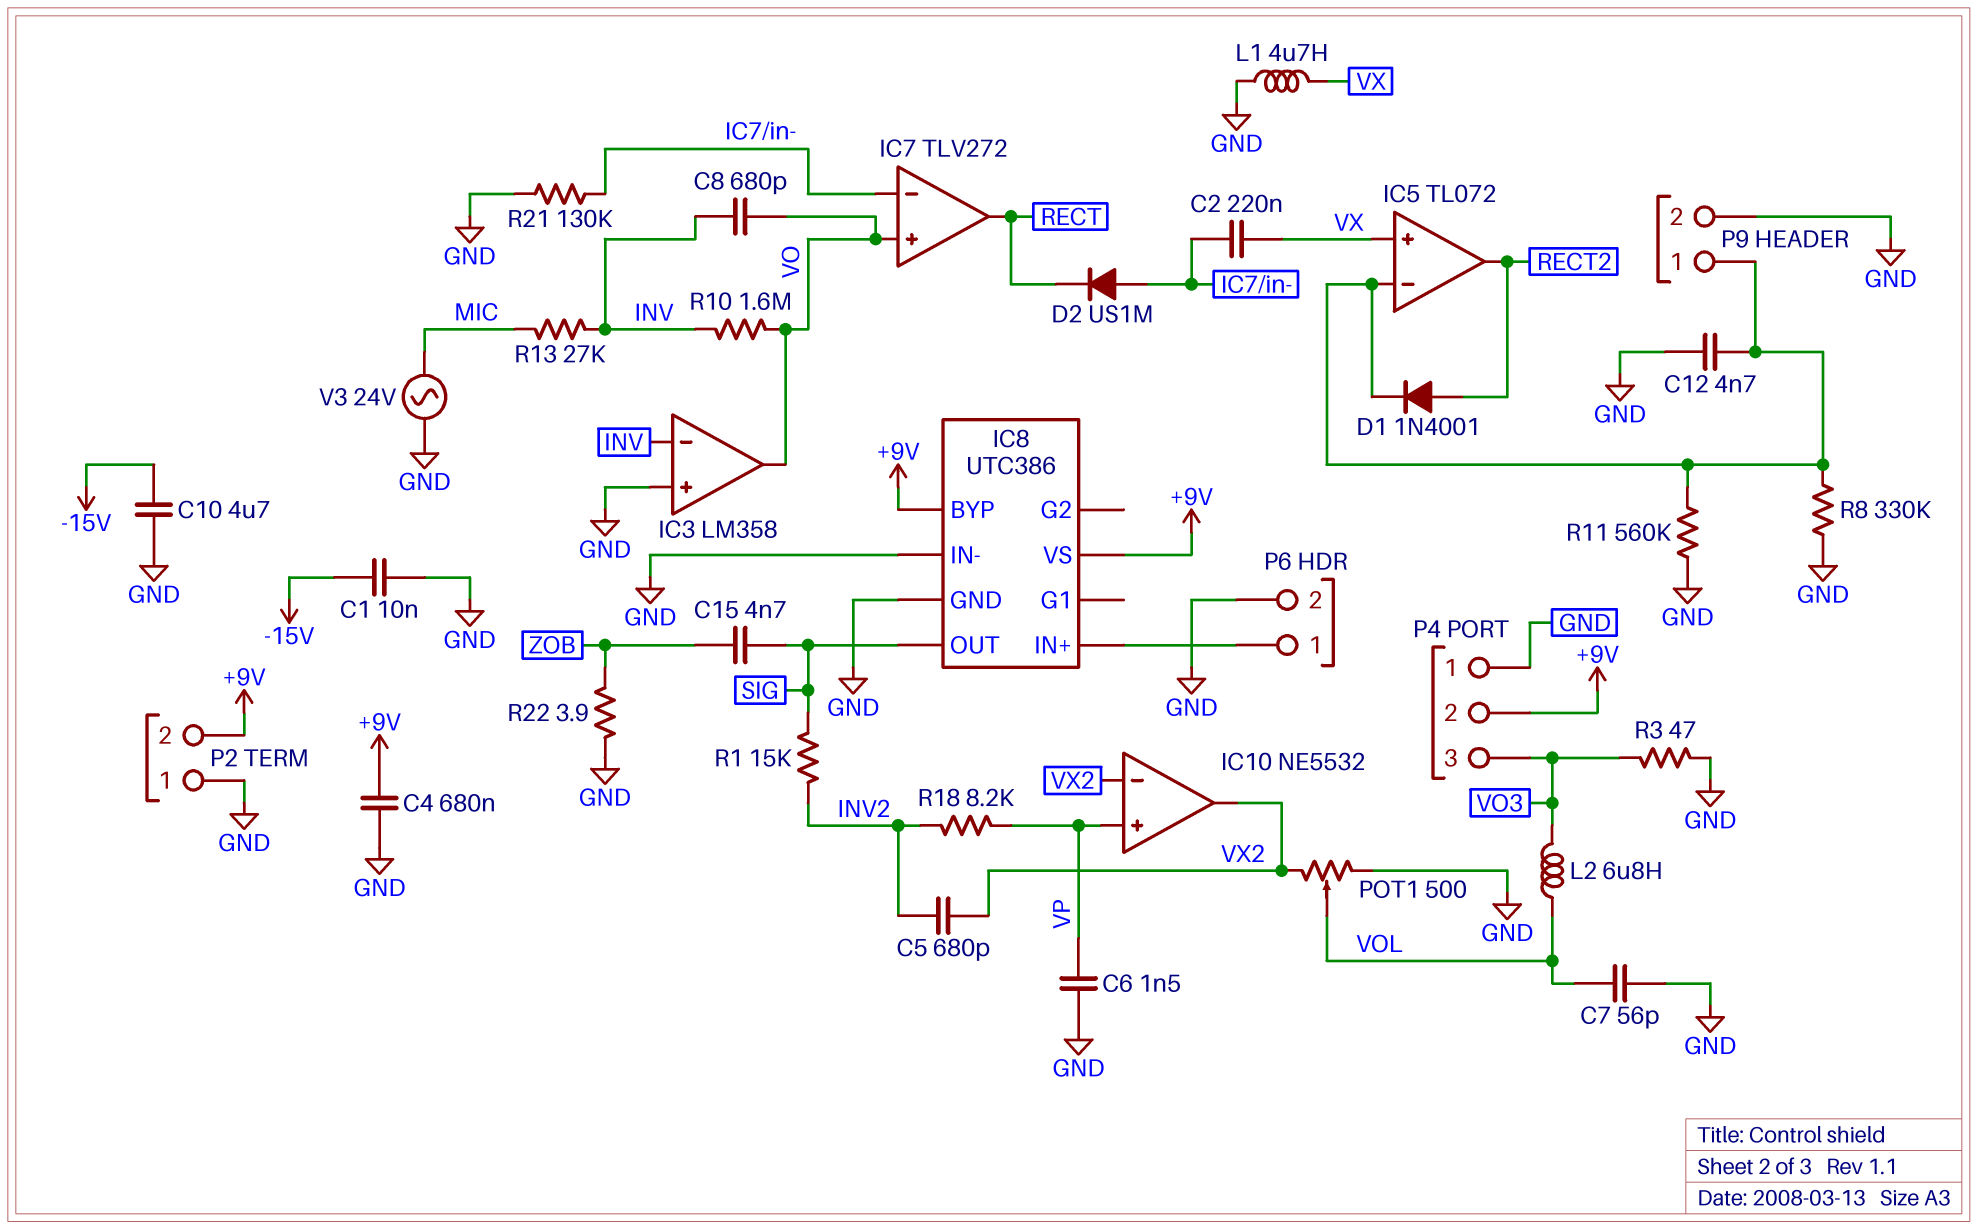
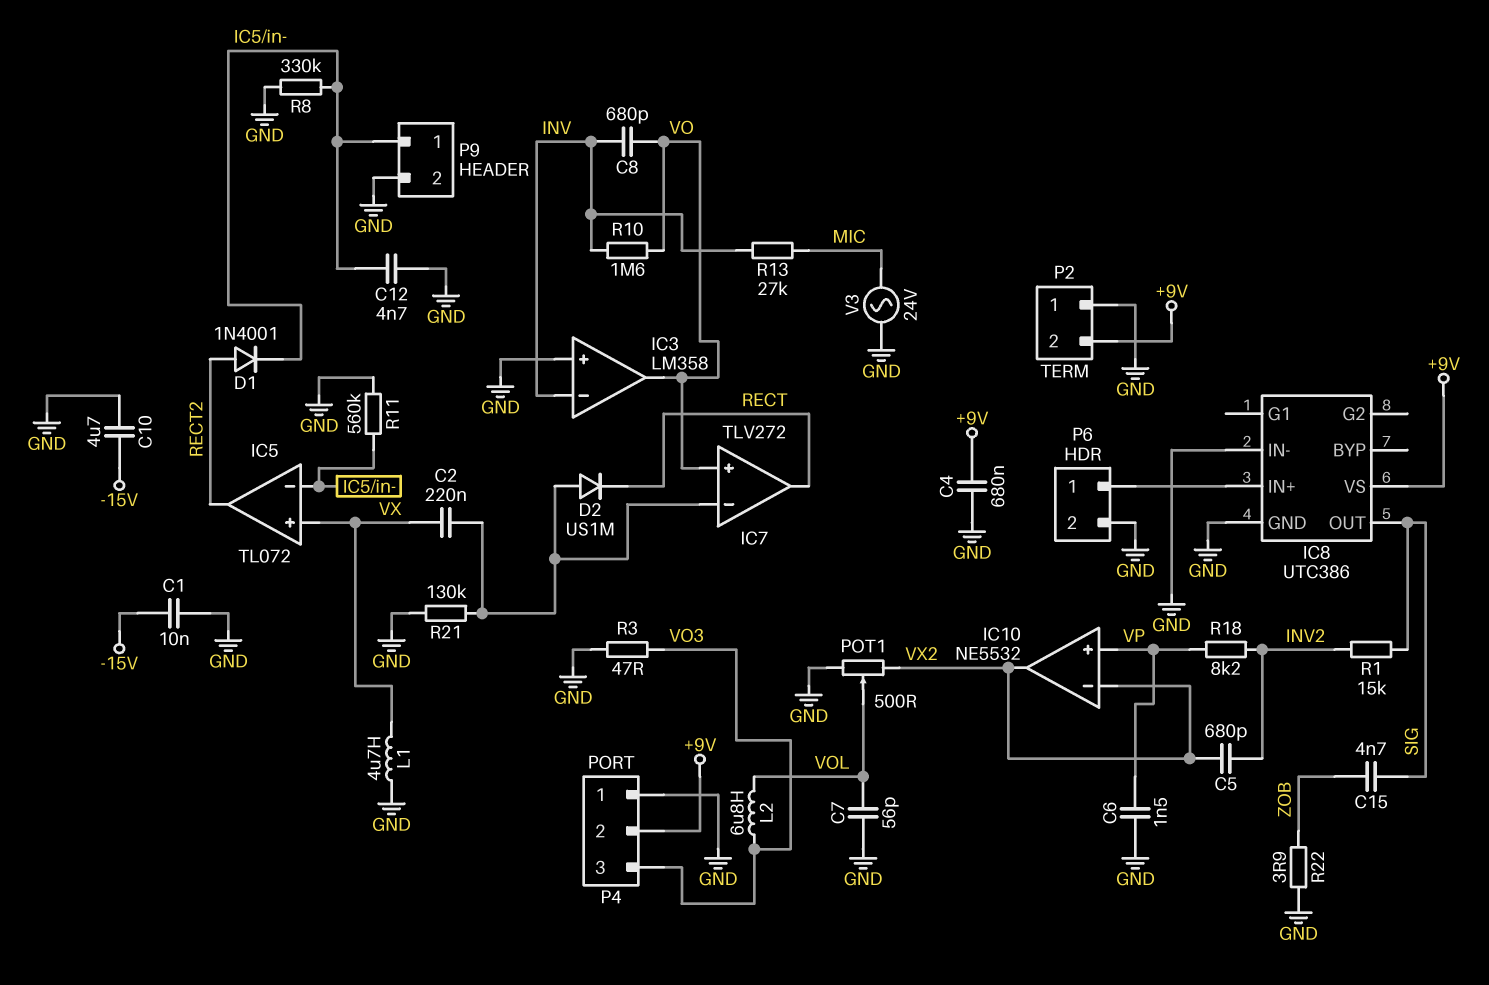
IC8 pin BYP: +9V -> none

